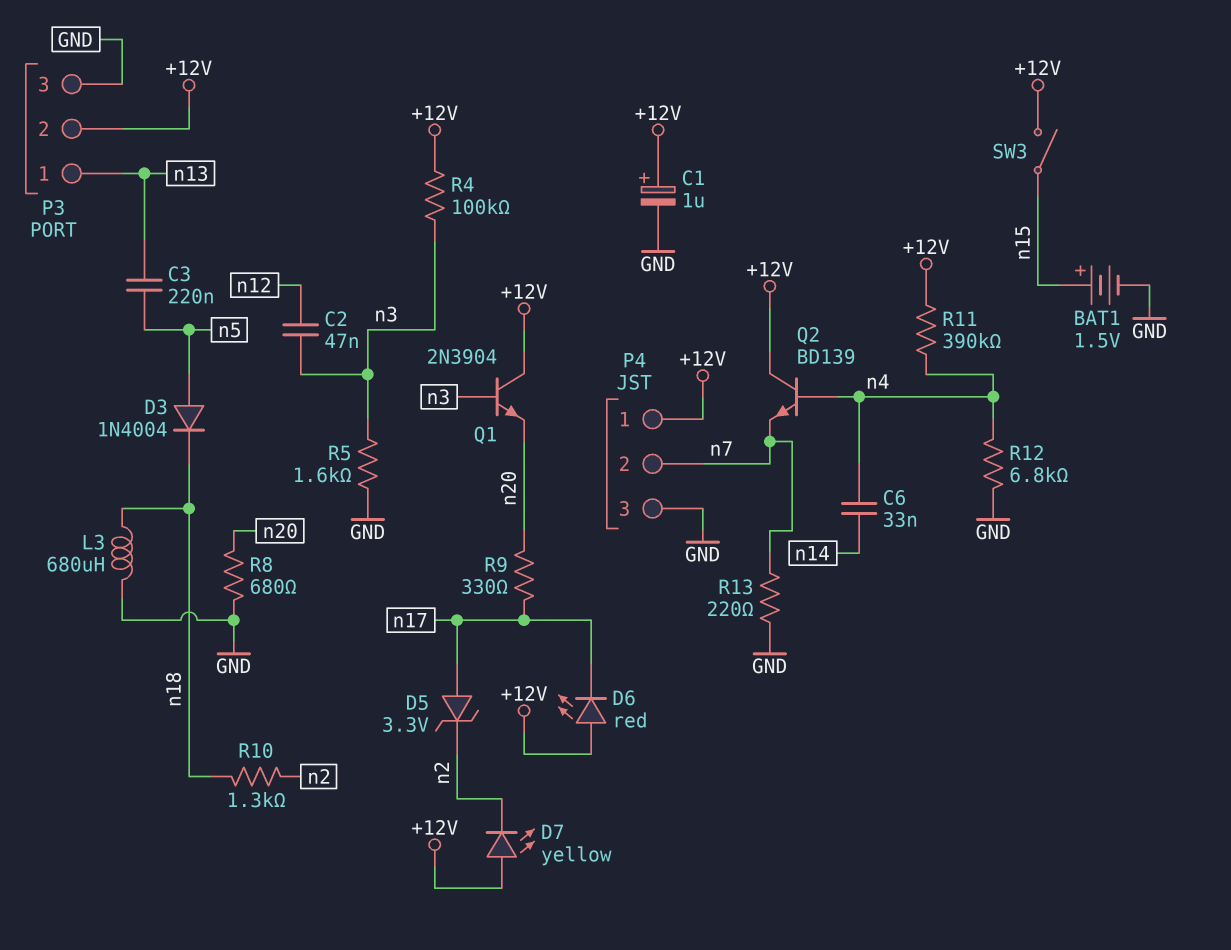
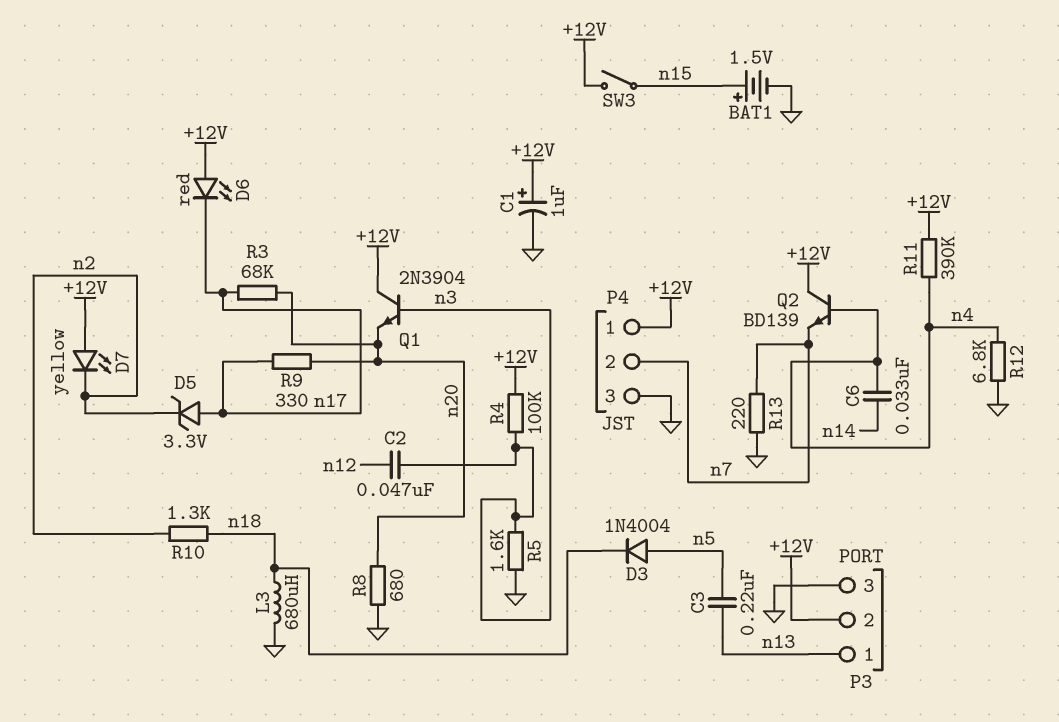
R3: none -> 68k (n17, n20)

